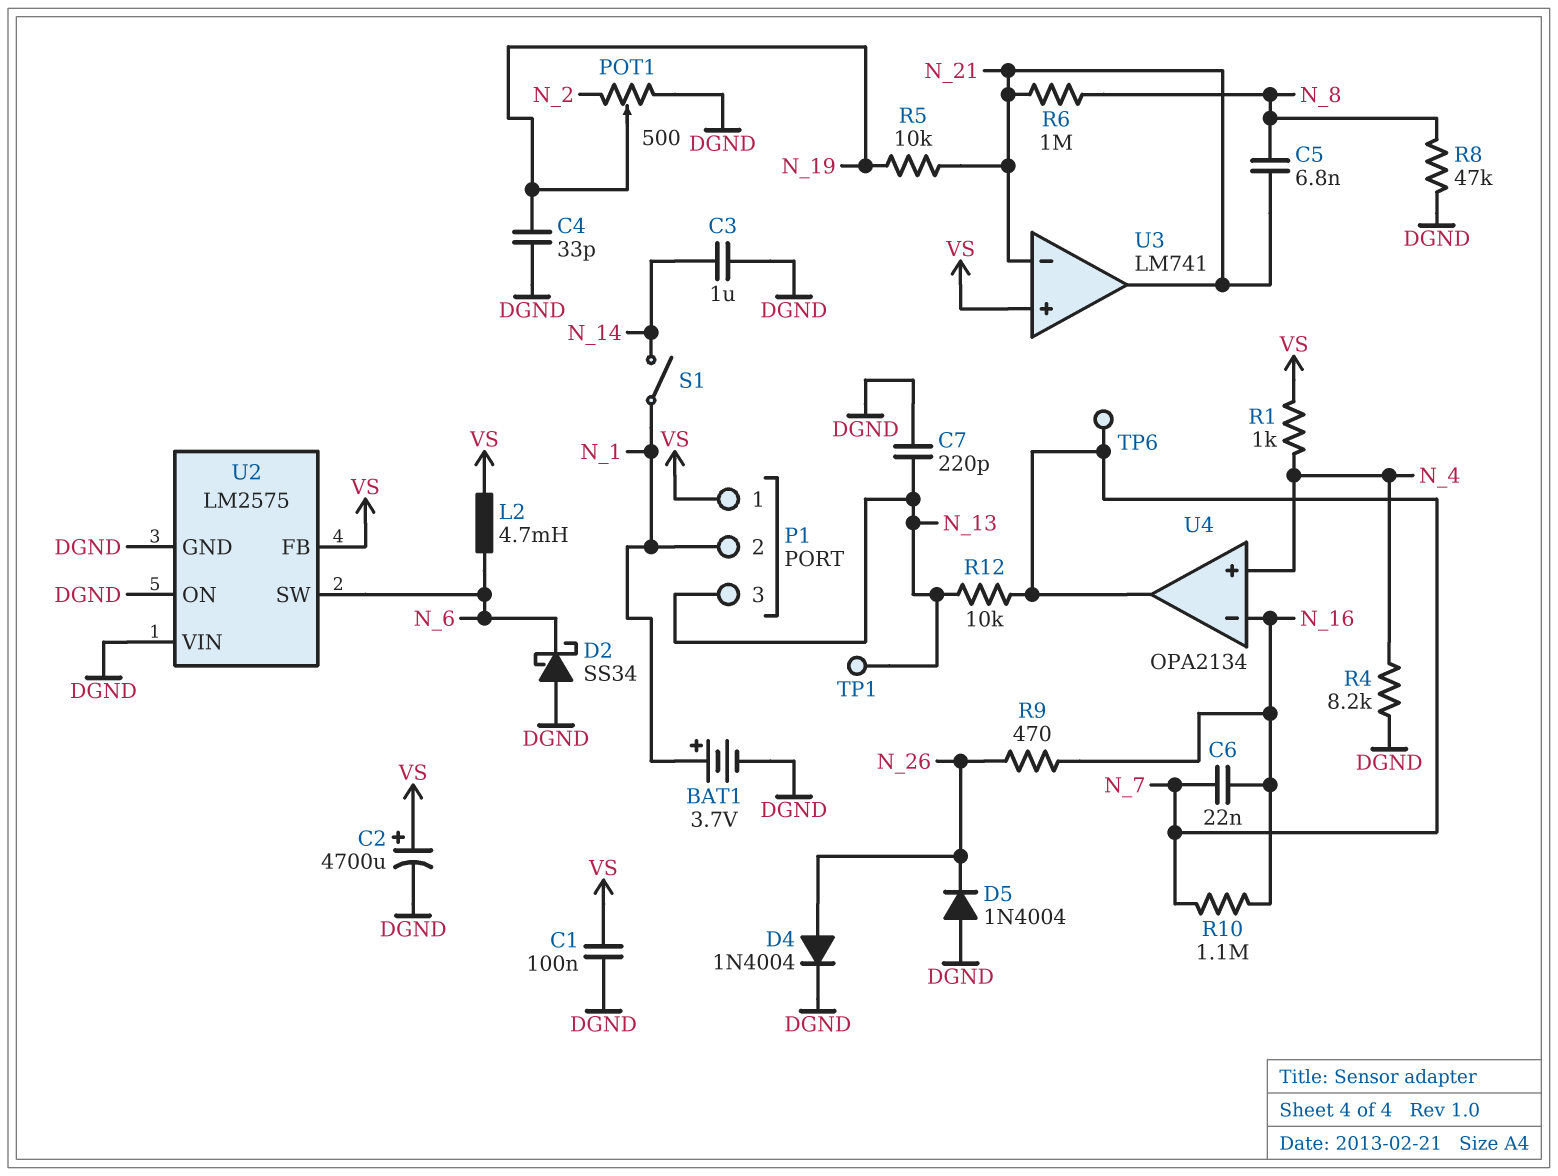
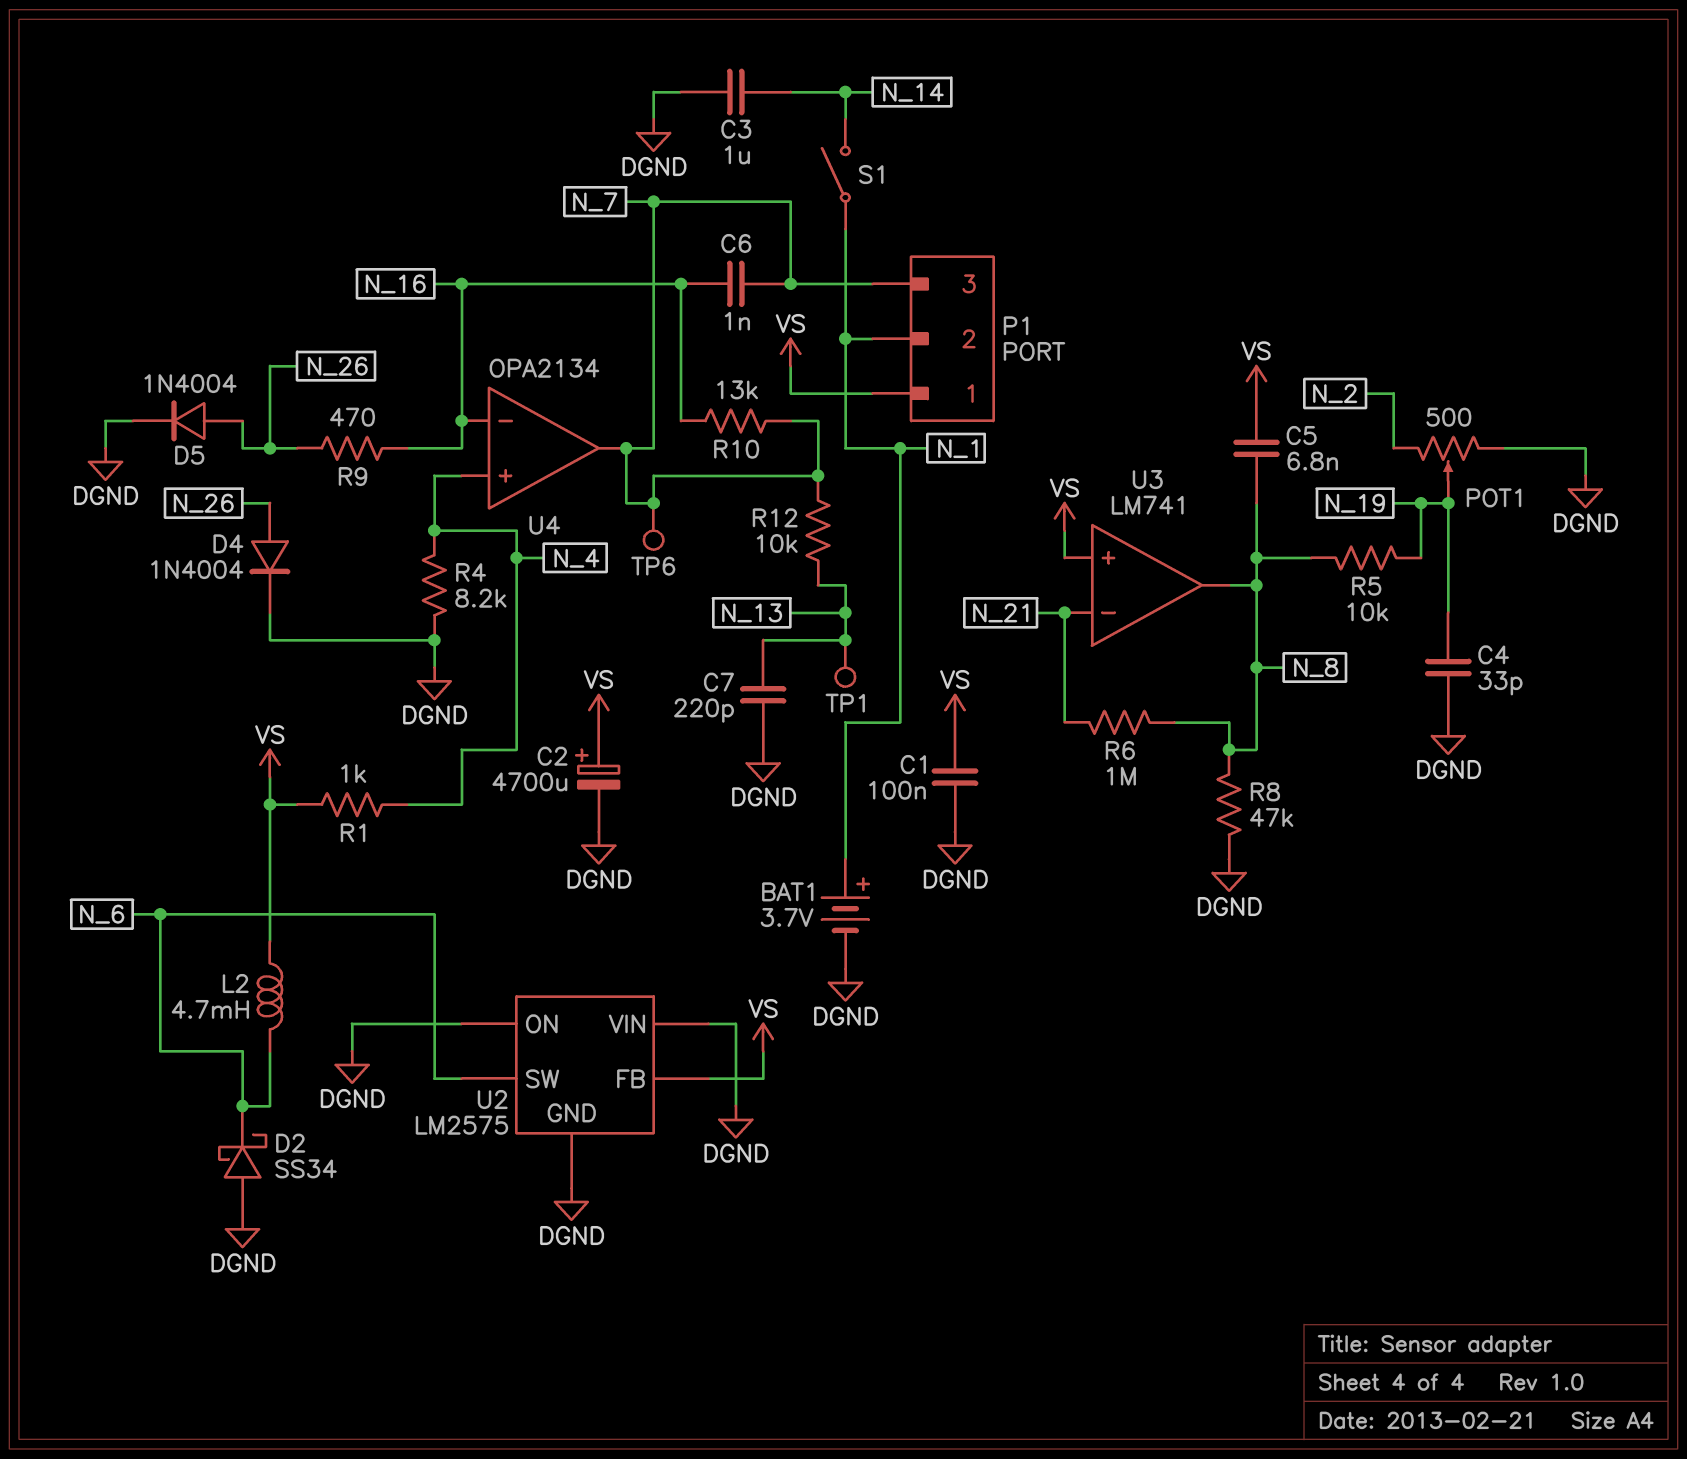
C5: 6.8nF (N_8, N_21) -> 6.8nF (N_8, VS)
C6: 22nF (N_7, N_16) -> 1nF (N_7, N_16)
D5: diode 1N4004 (A DGND, K N_26) -> diode 1N4004 (A N_26, K DGND)
P1 pin 3: N_13 -> N_7
R5: 10k (N_19, N_21) -> 10k (N_8, N_19)
R10: 1.1M (N_7, N_16) -> 13k (N_7, N_16)
U3 pin out: N_21 -> N_8

